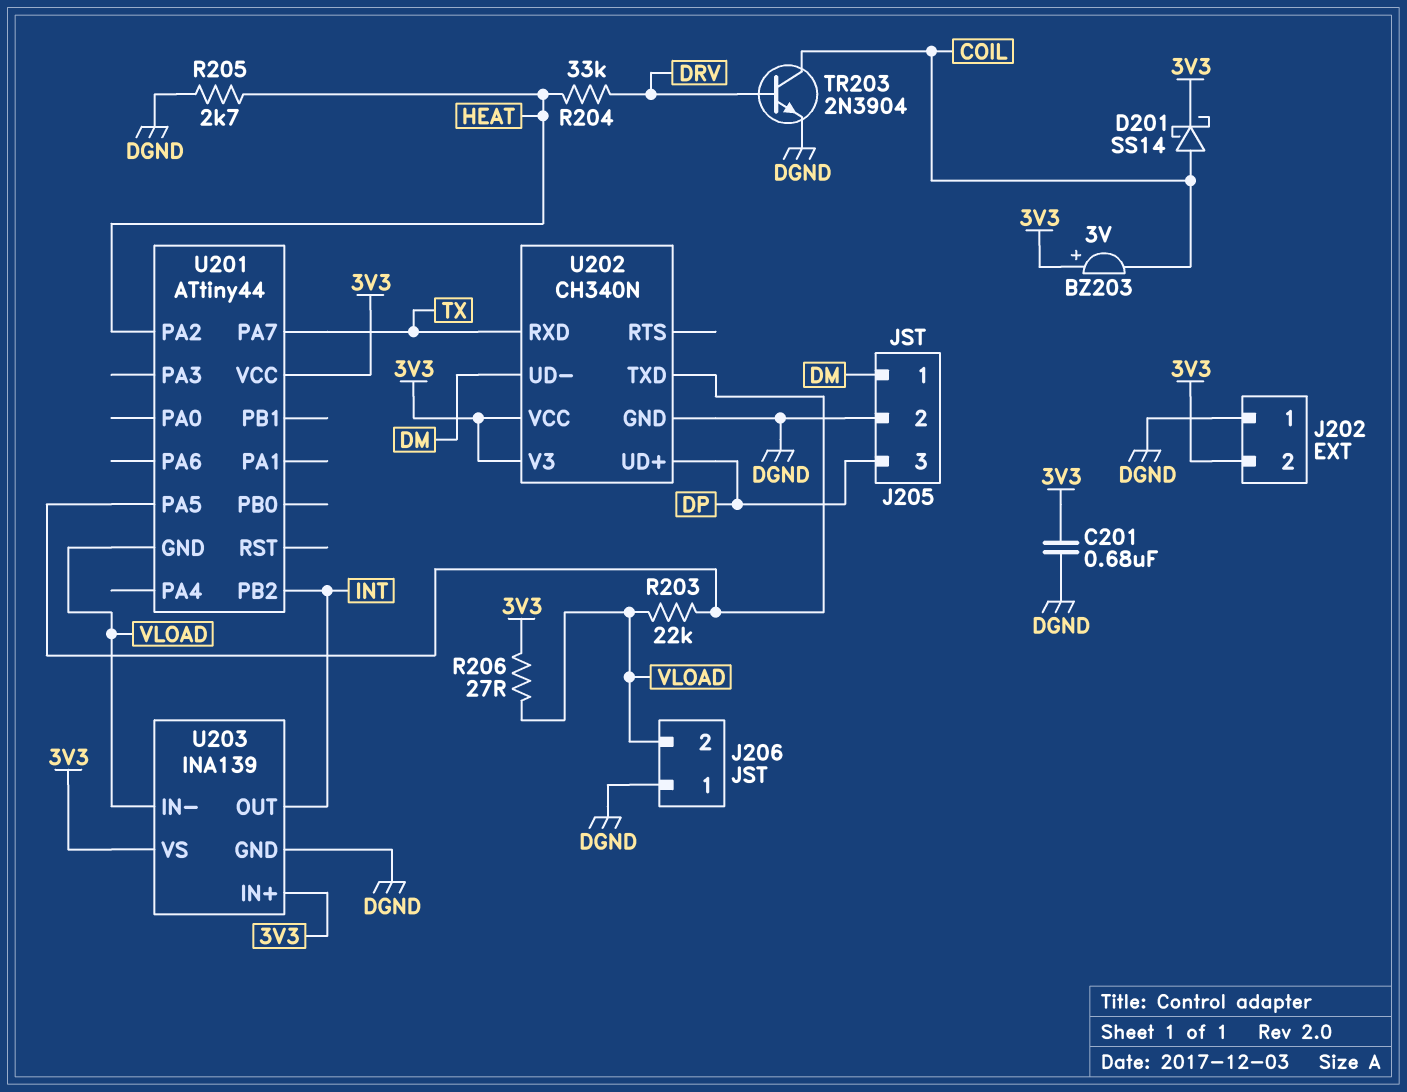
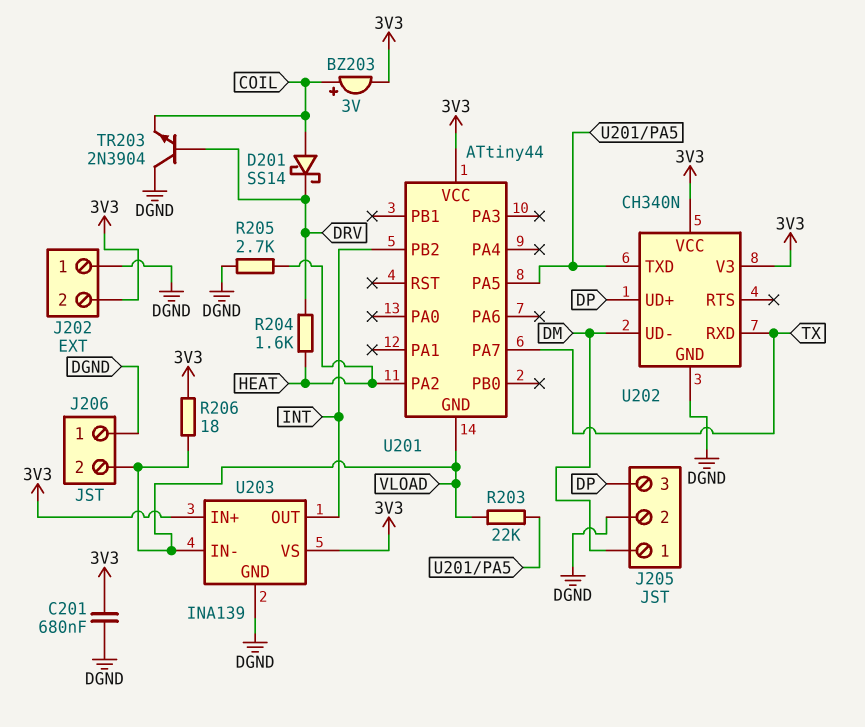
BZ203: buzzer 3V (plus 3V3, minus COIL) -> buzzer 3V (plus COIL, minus 3V3)
D201: schottky SS14 (A COIL, K 3V3) -> schottky SS14 (A COIL, K DRV)
R204: 33k (DRV, HEAT) -> 1.6k (DRV, HEAT)
R206: 27 (3V3, VLOAD) -> 18 (3V3, VLOAD)
TR203: NPN 2N3904 (B DRV, C COIL, E DGND) -> NPN 2N3904 (B DRV, C DGND, E COIL)

